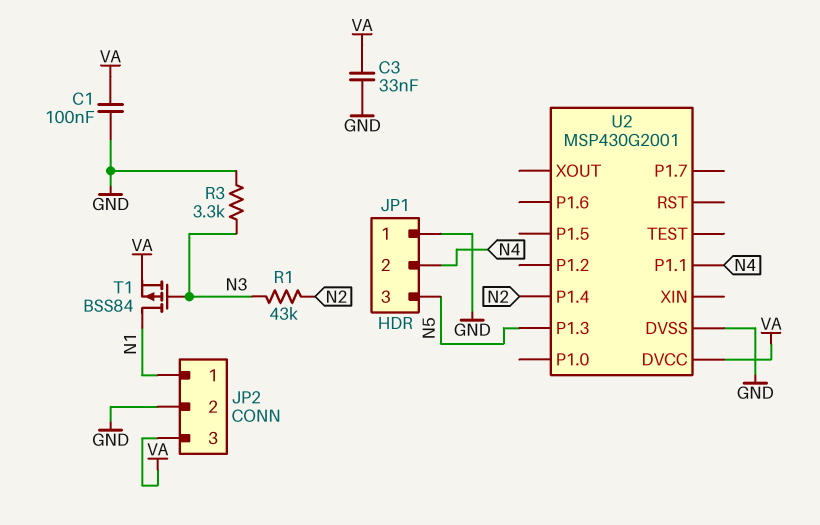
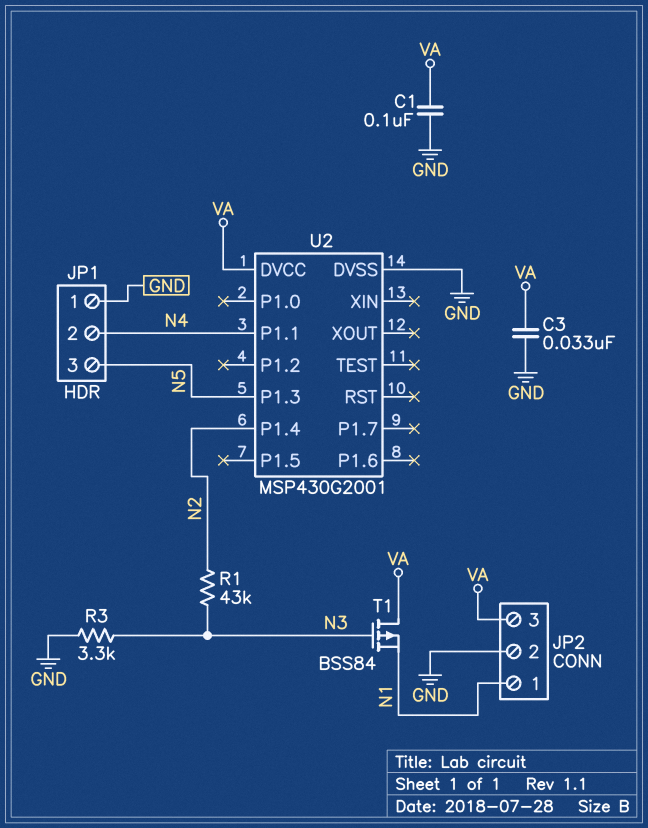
T1: PMOS BSS84 (G N3, D N1, S VA) -> PMOS BSS84 (G N3, D VA, S N1)

